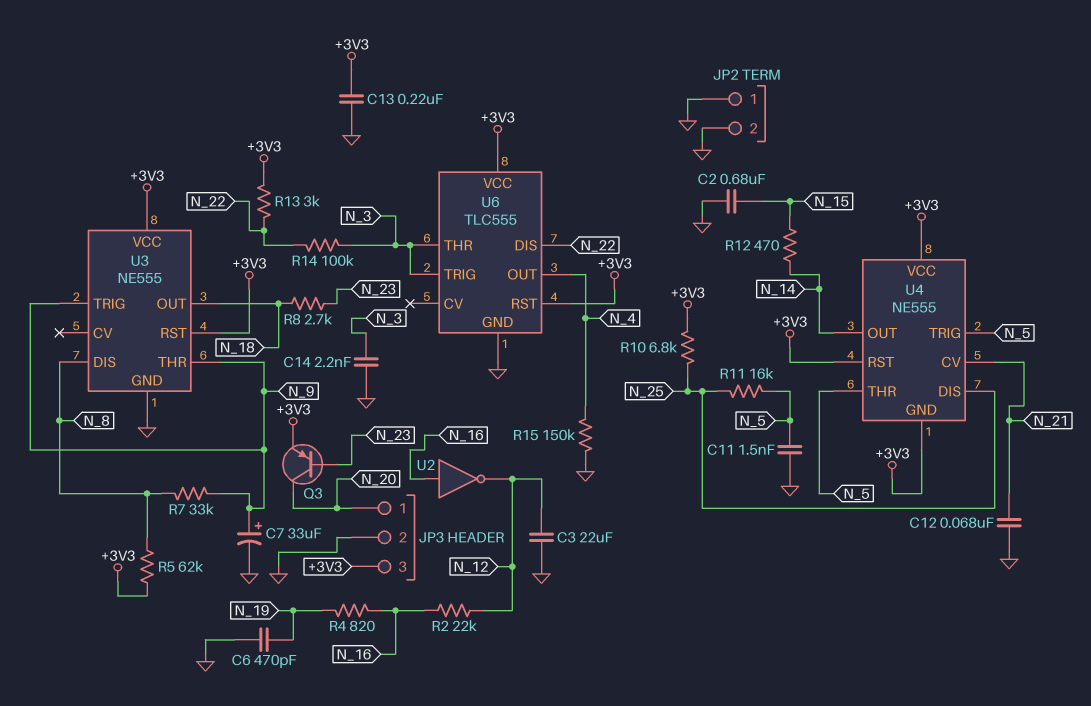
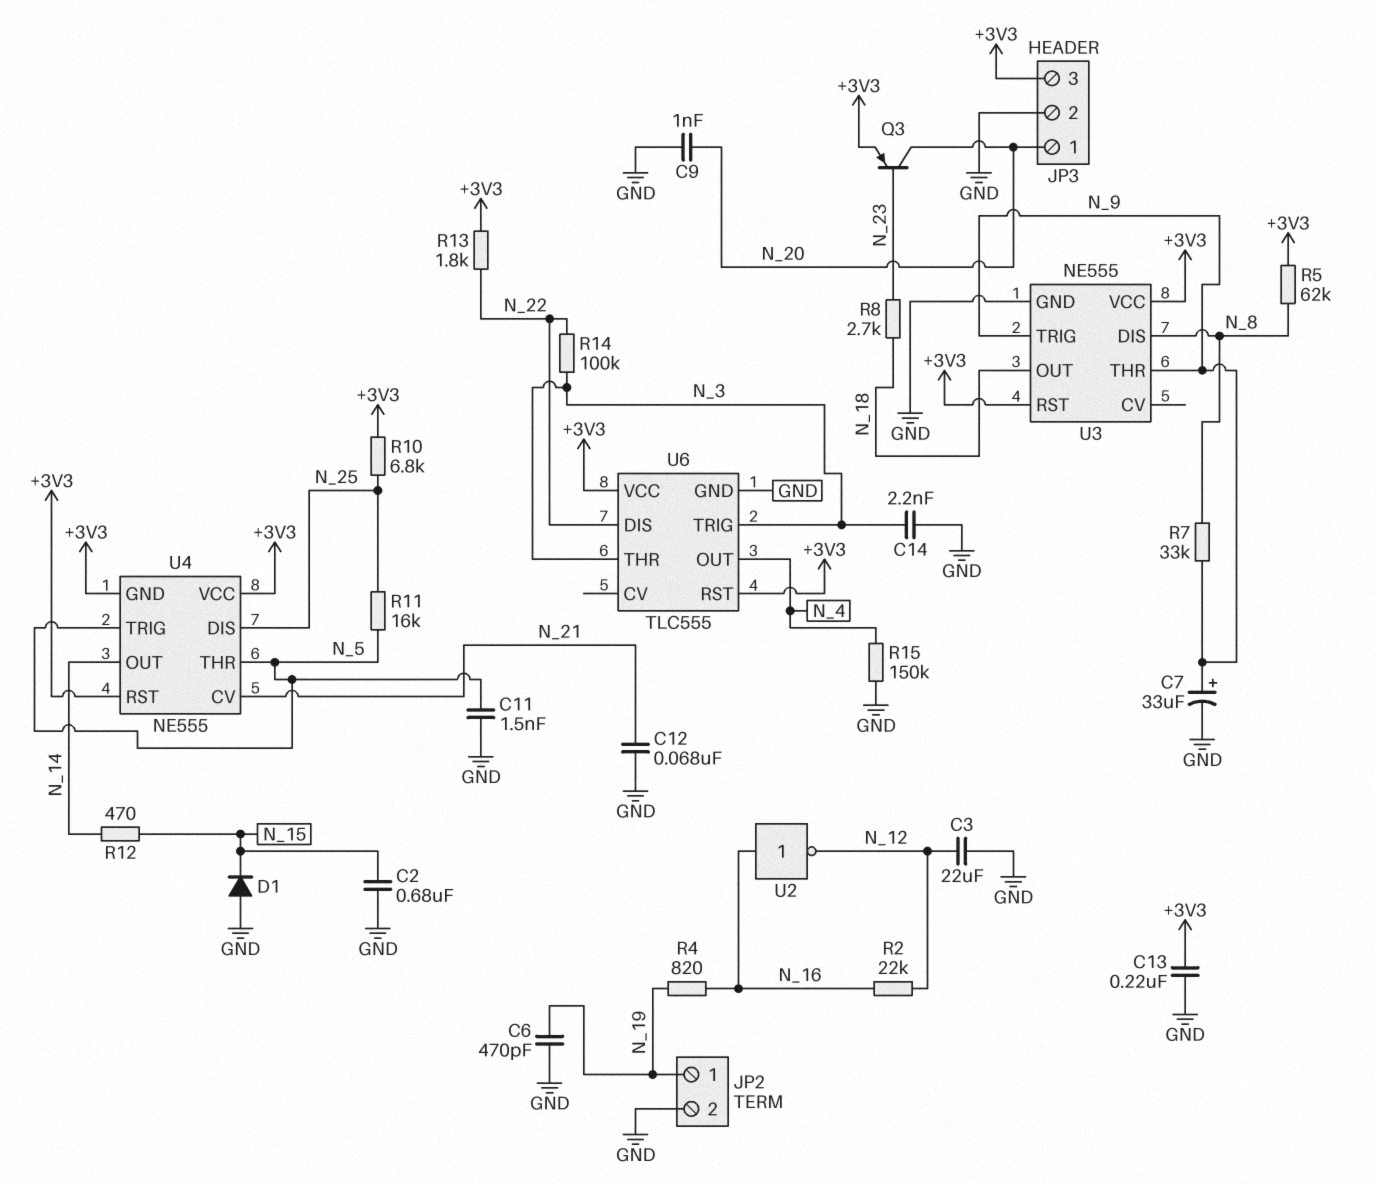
C9: none -> 1nF (GND, N_20)
D1: none -> diode (A GND, K N_15)
JP2 pin 1: GND -> N_19
R13: 3k (+3V3, N_22) -> 1.8k (+3V3, N_22)

